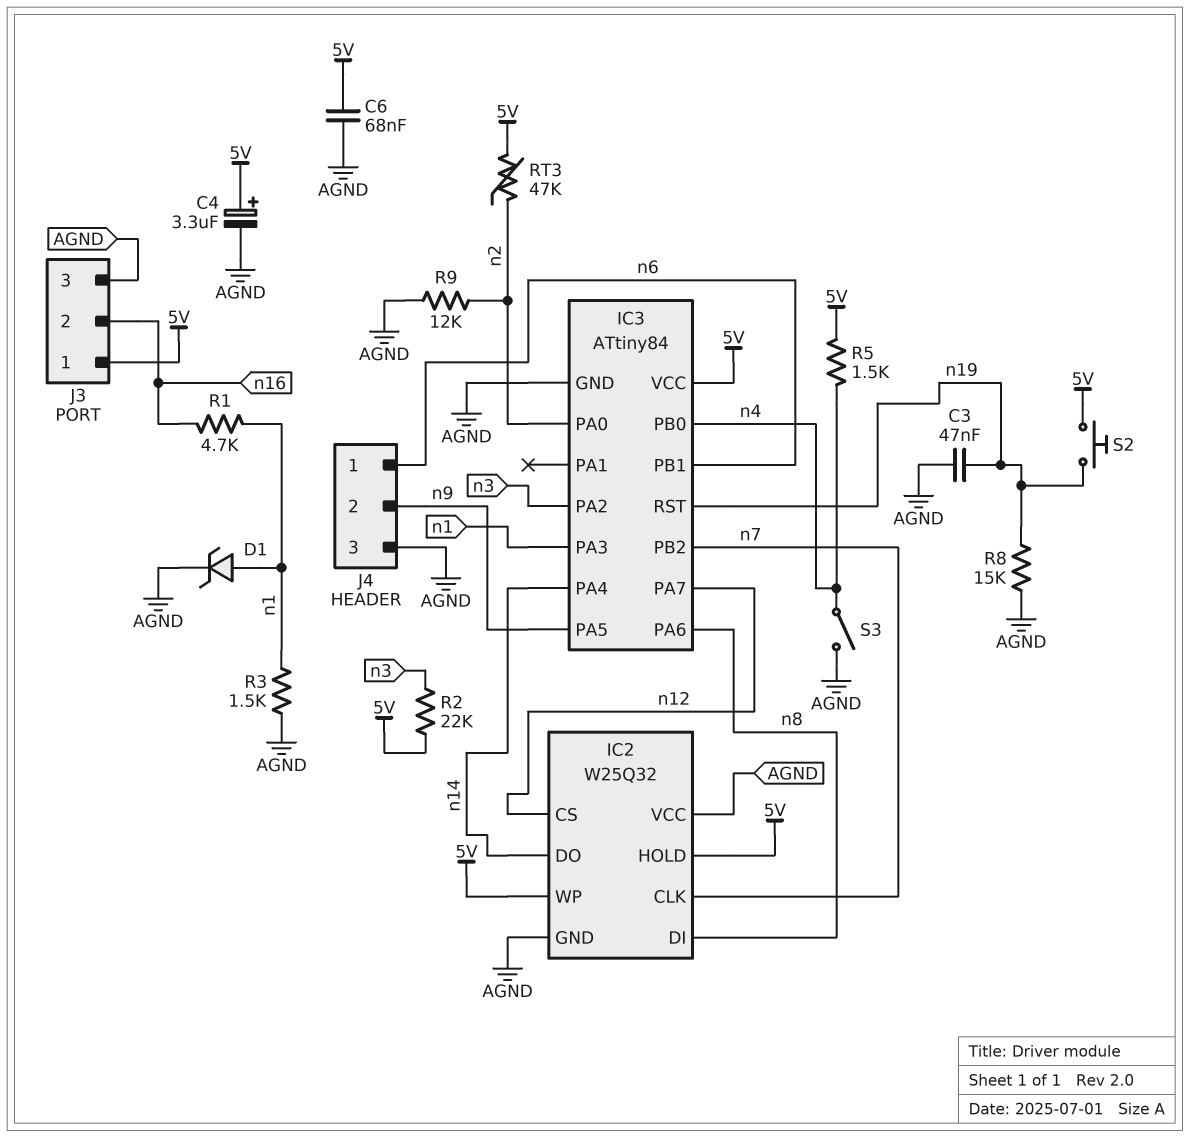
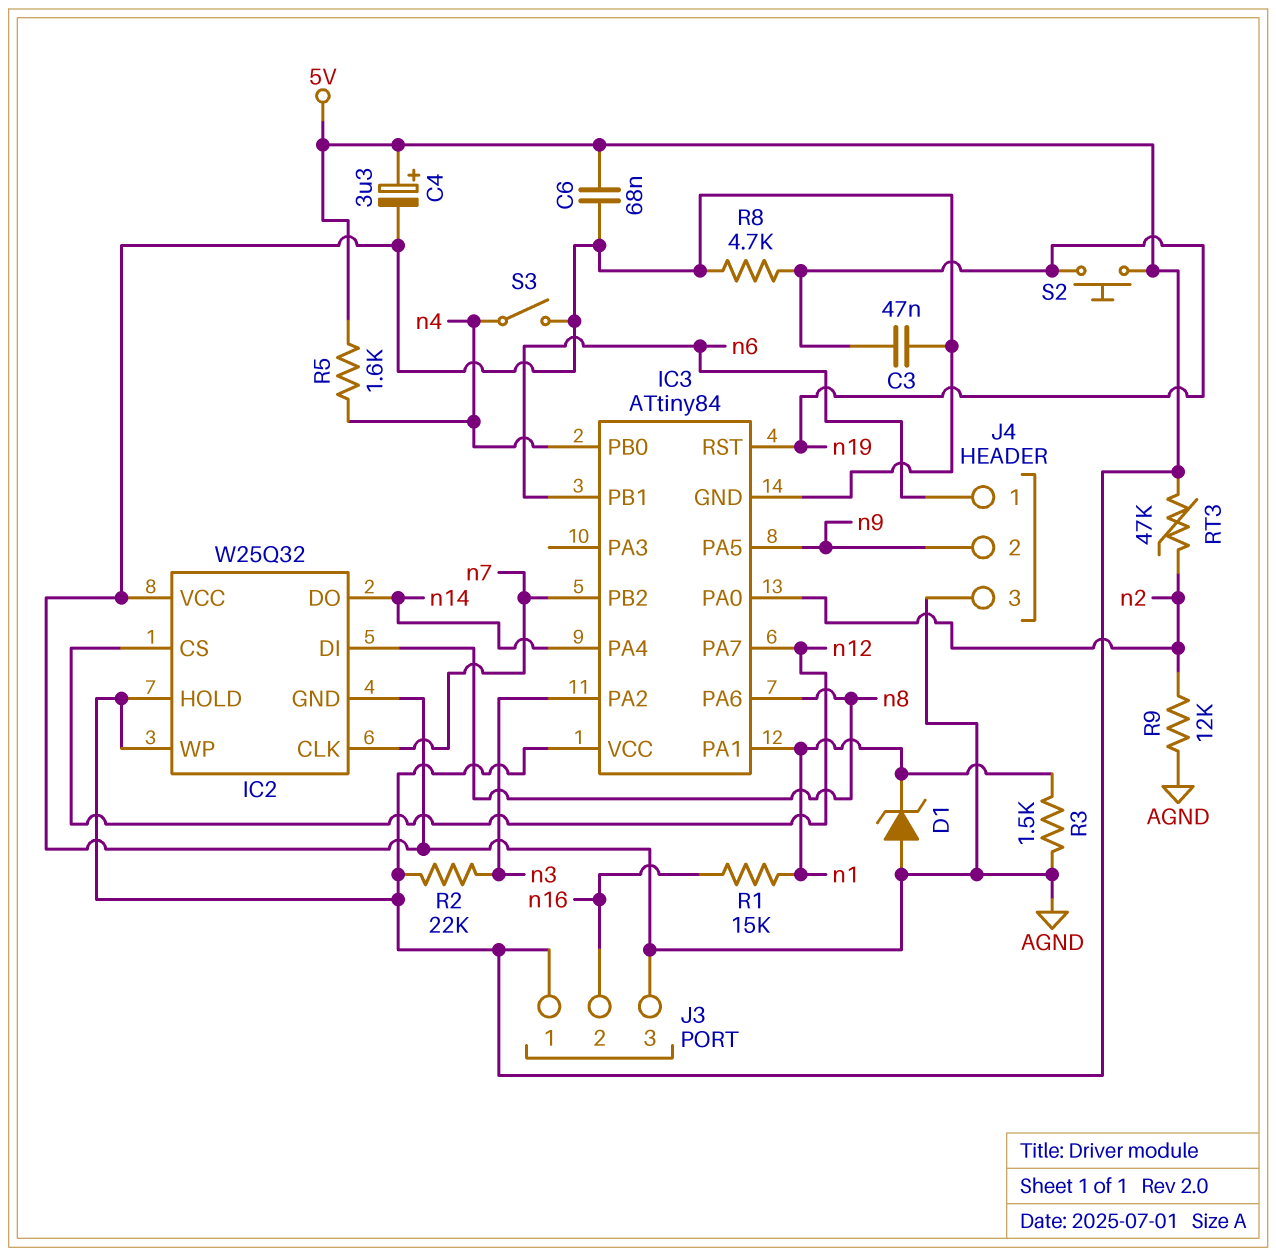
D1: zener (A n1, K AGND) -> zener (A AGND, K n1)
IC3 pin PA1: none -> n1
IC3 pin PA3: n1 -> none
R1: 4.7k (n1, n16) -> 15k (n1, n16)
R5: 1.5k (5V, n4) -> 1.6k (5V, n4)
R8: 15k (AGND, n19) -> 4.7k (AGND, n19)

